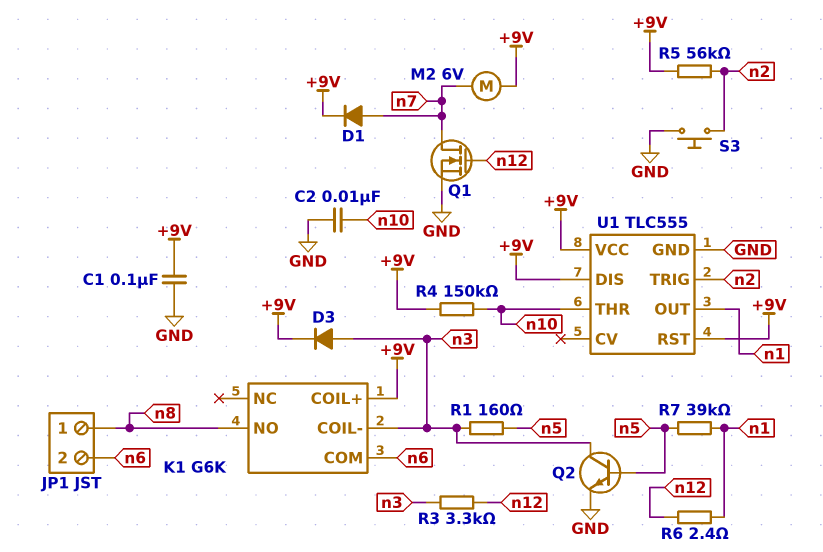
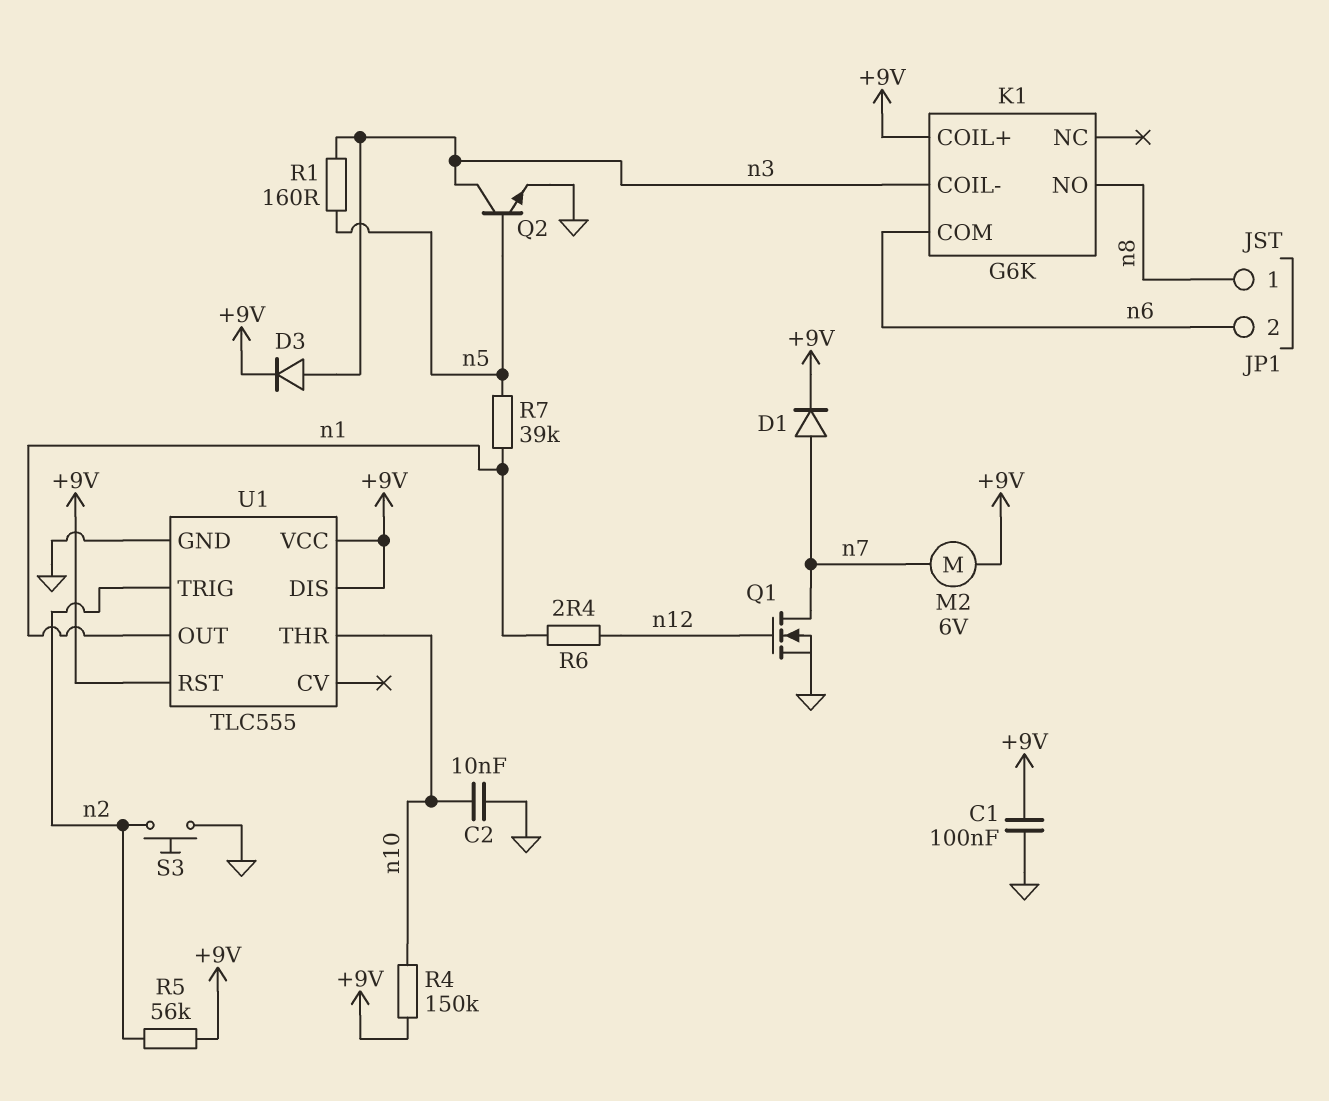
R3: 3.3k (n3, n12) -> none

